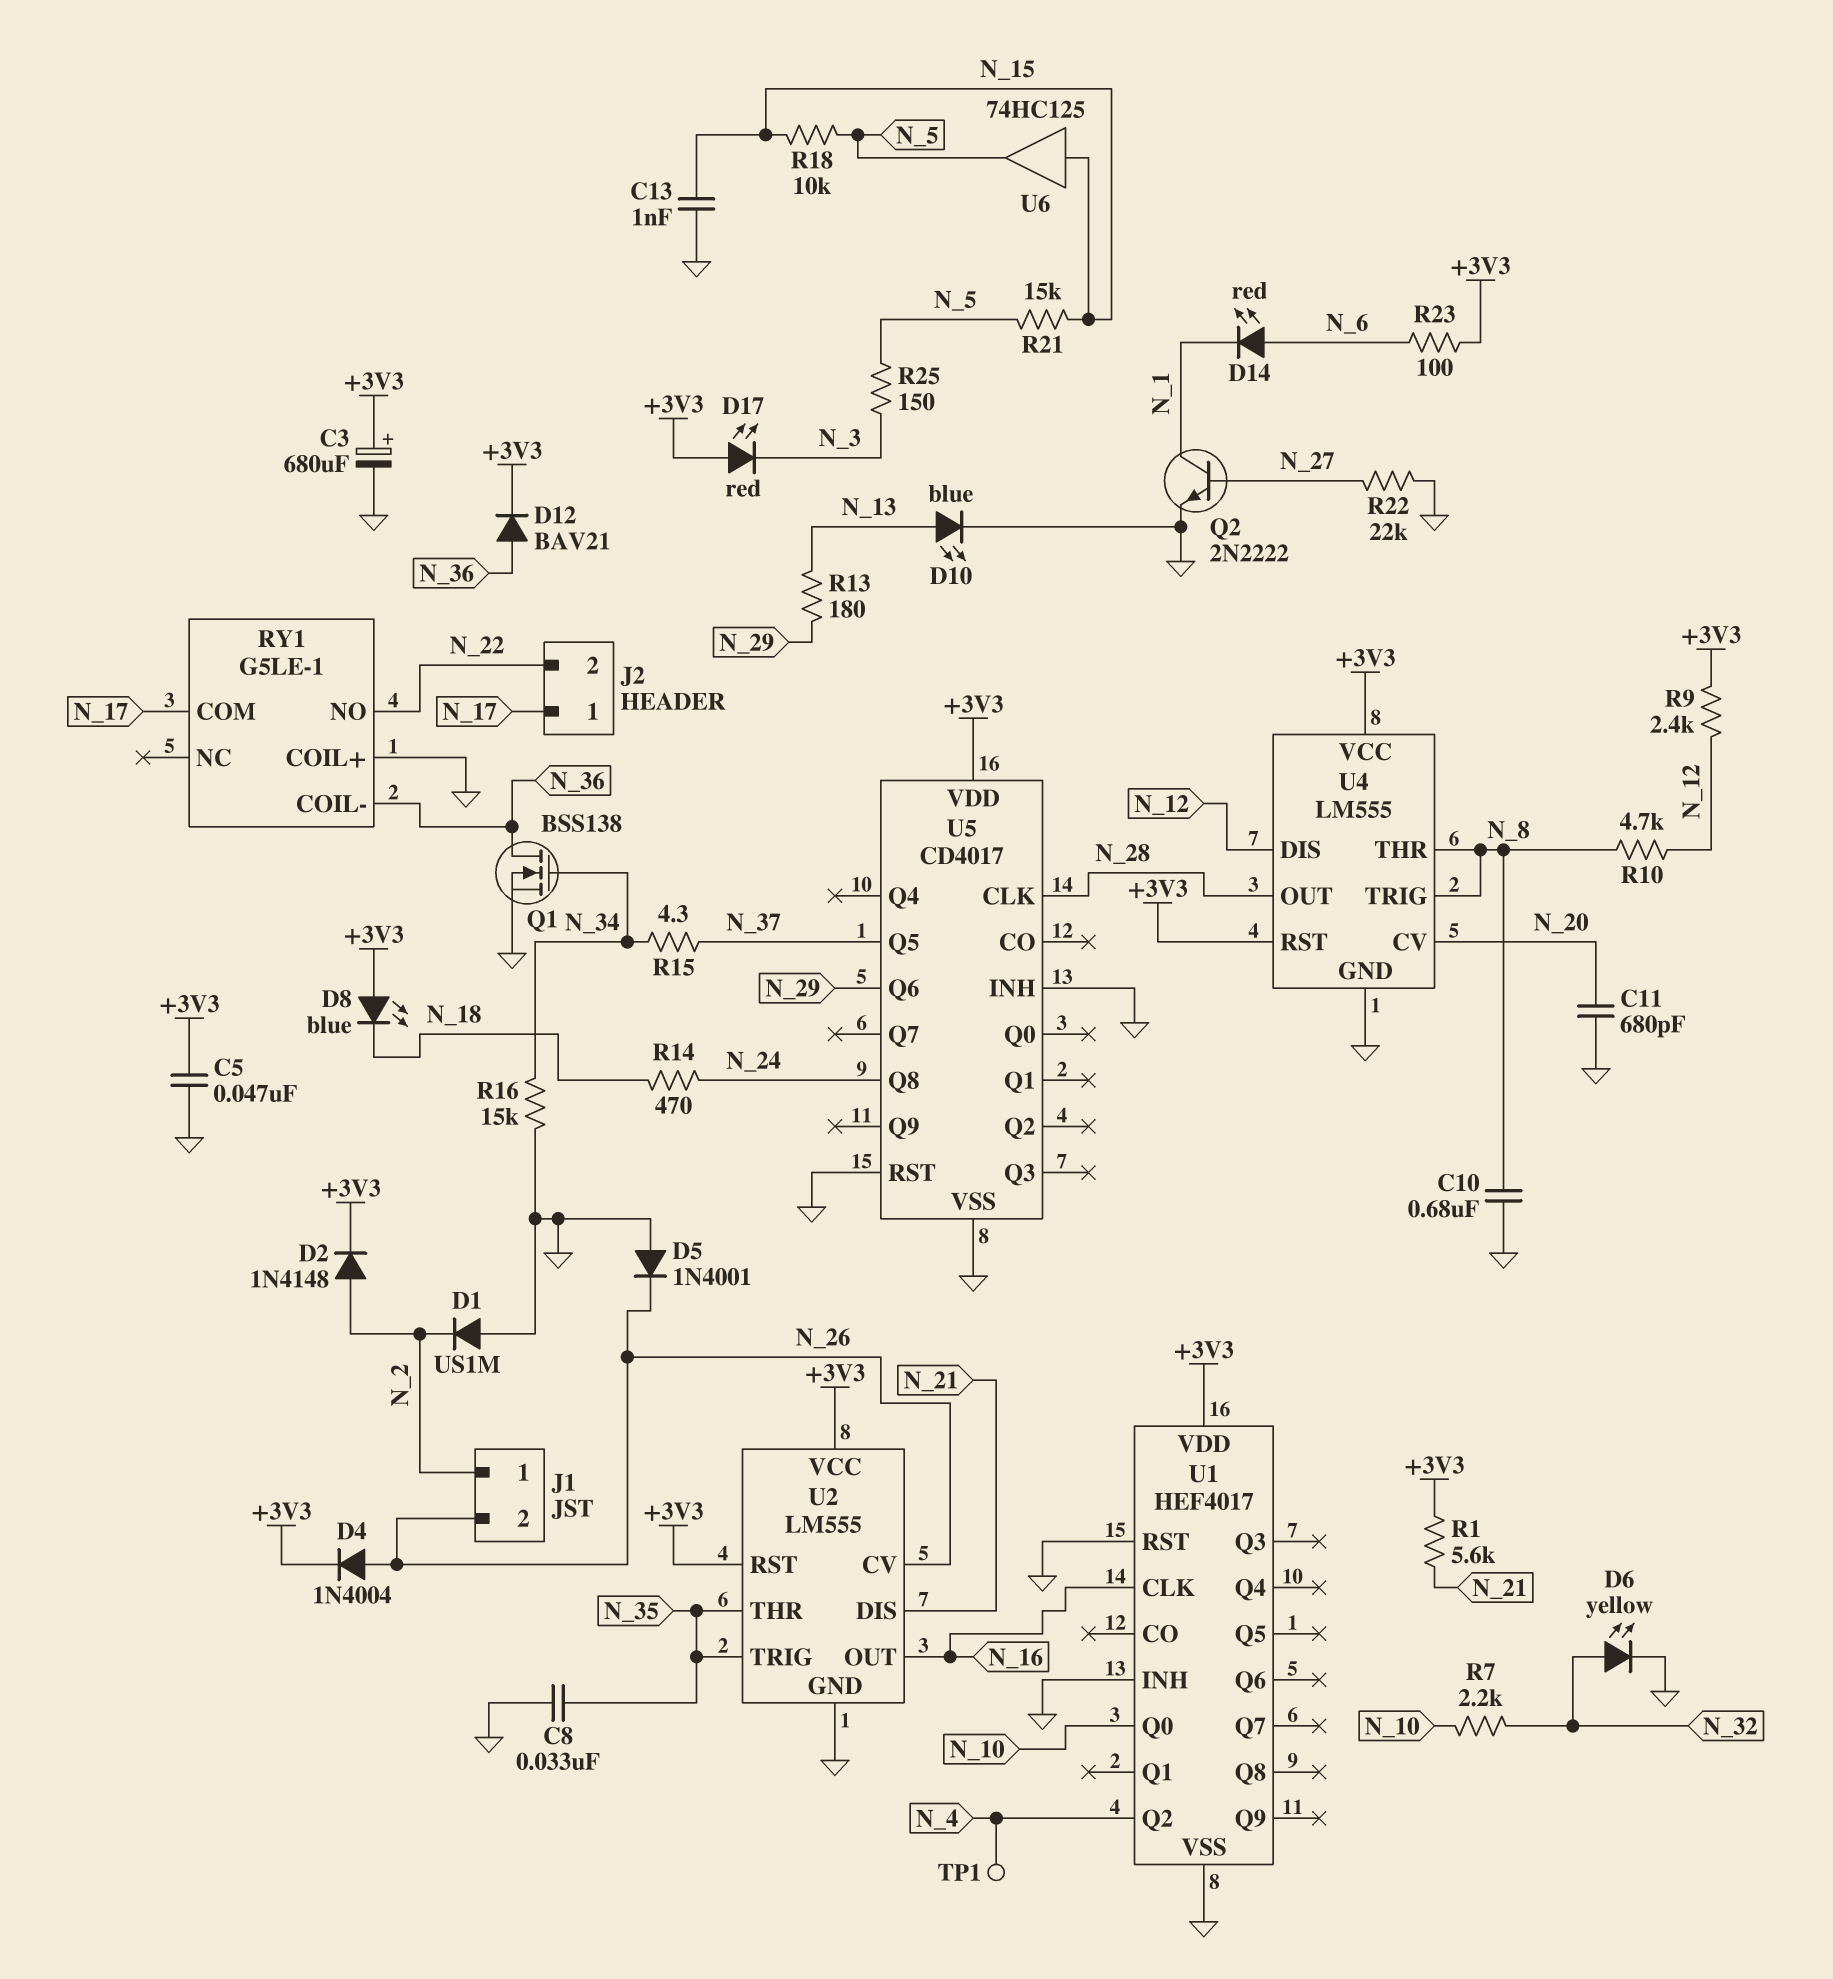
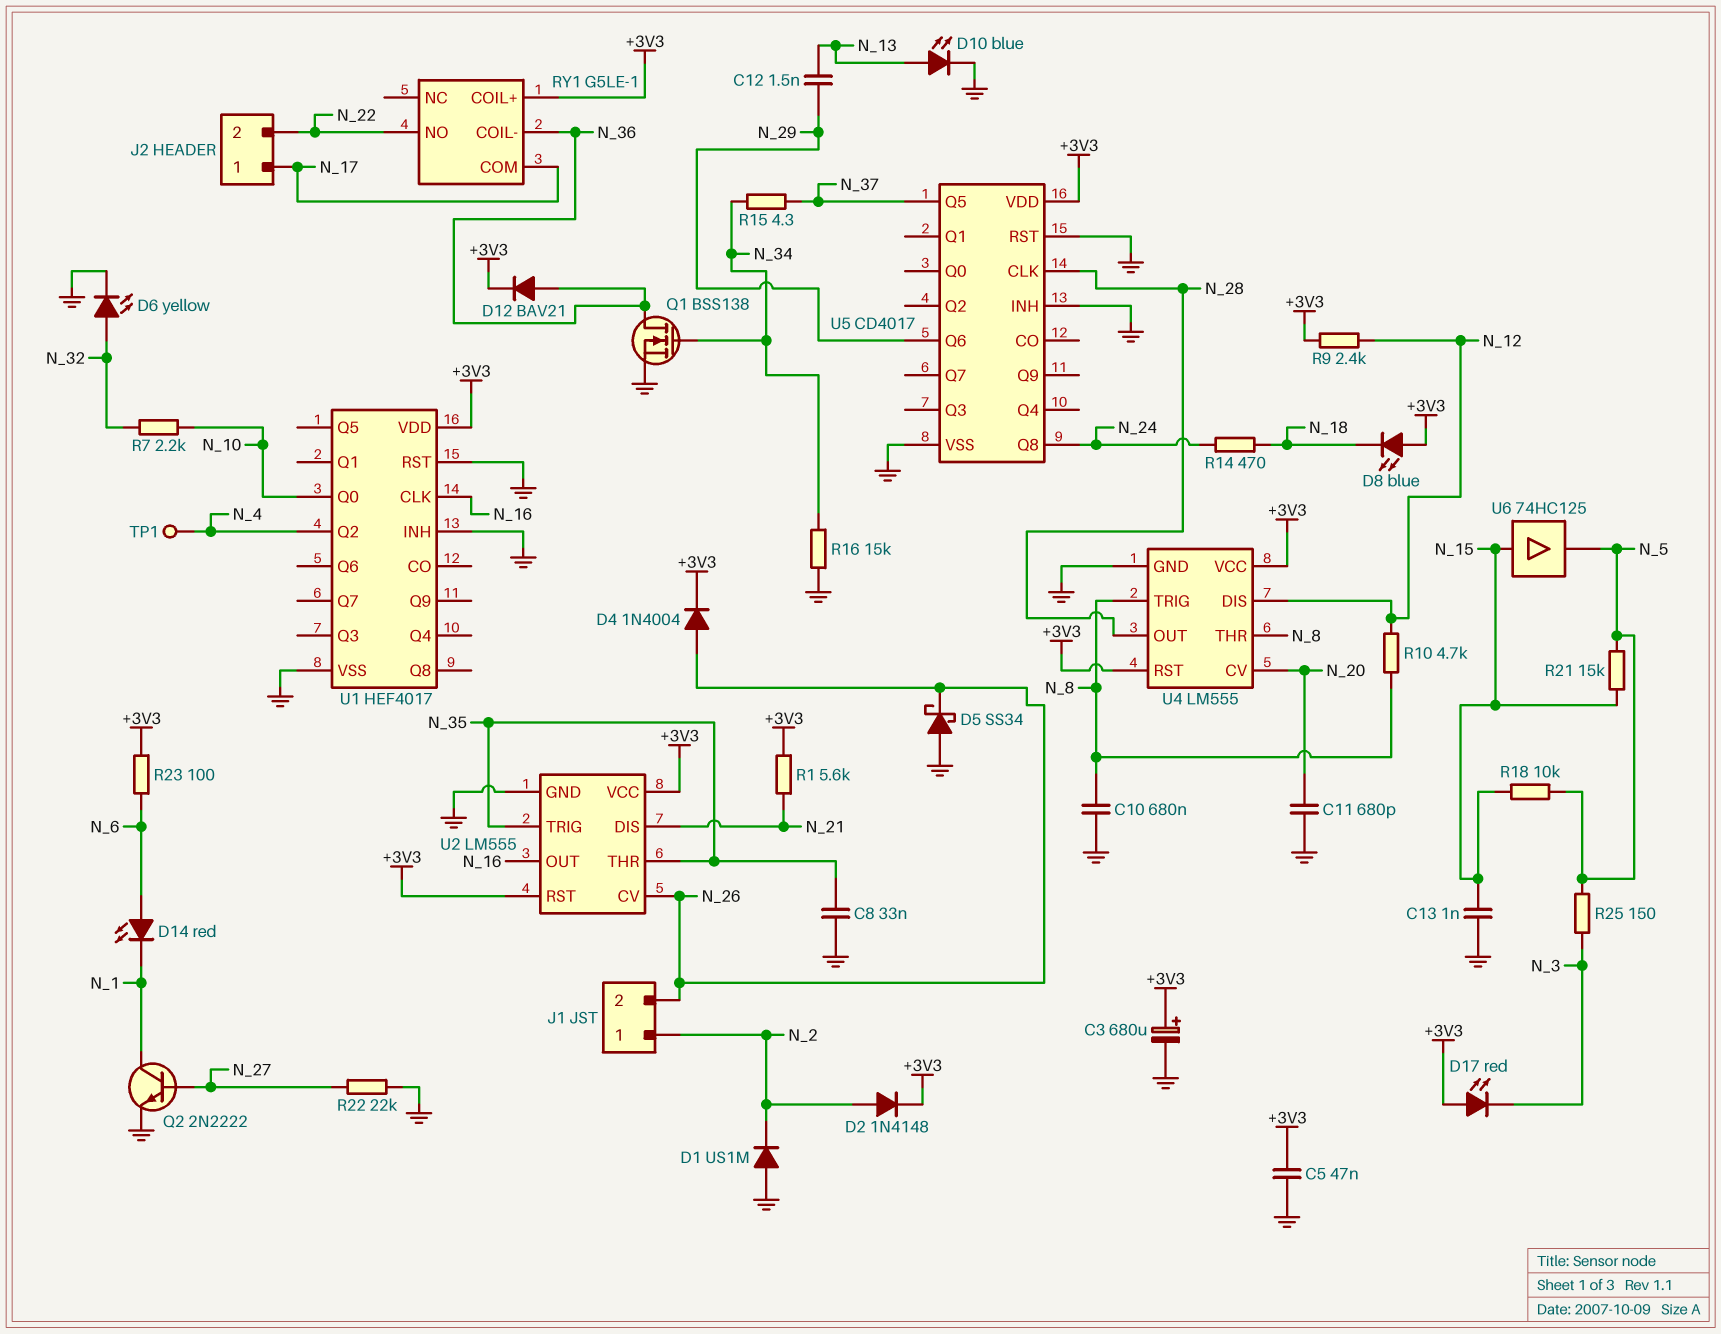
C12: none -> 1.5nF (N_13, N_29)
D5: diode 1N4001 (A GND, K N_26) -> schottky SS34 (A GND, K N_26)
R13: 180 (N_13, N_29) -> none
RY1 pin COIL+: GND -> +3V3

